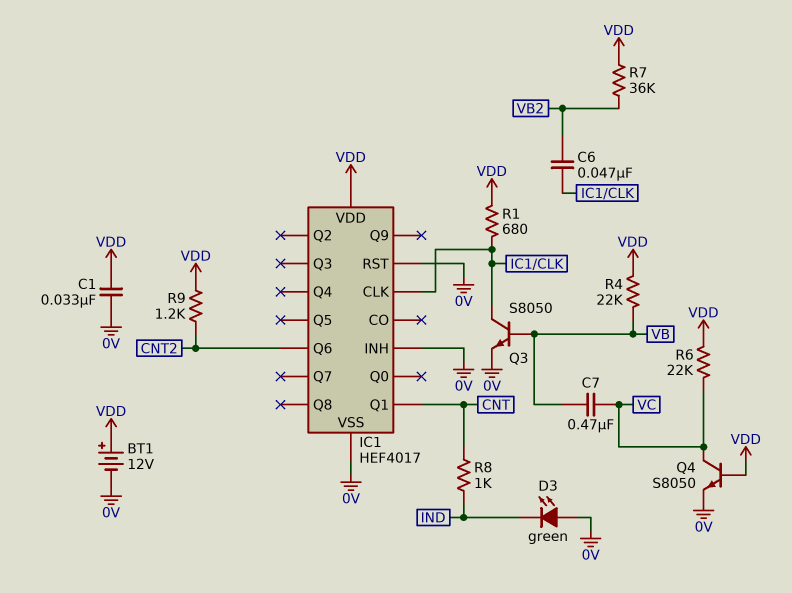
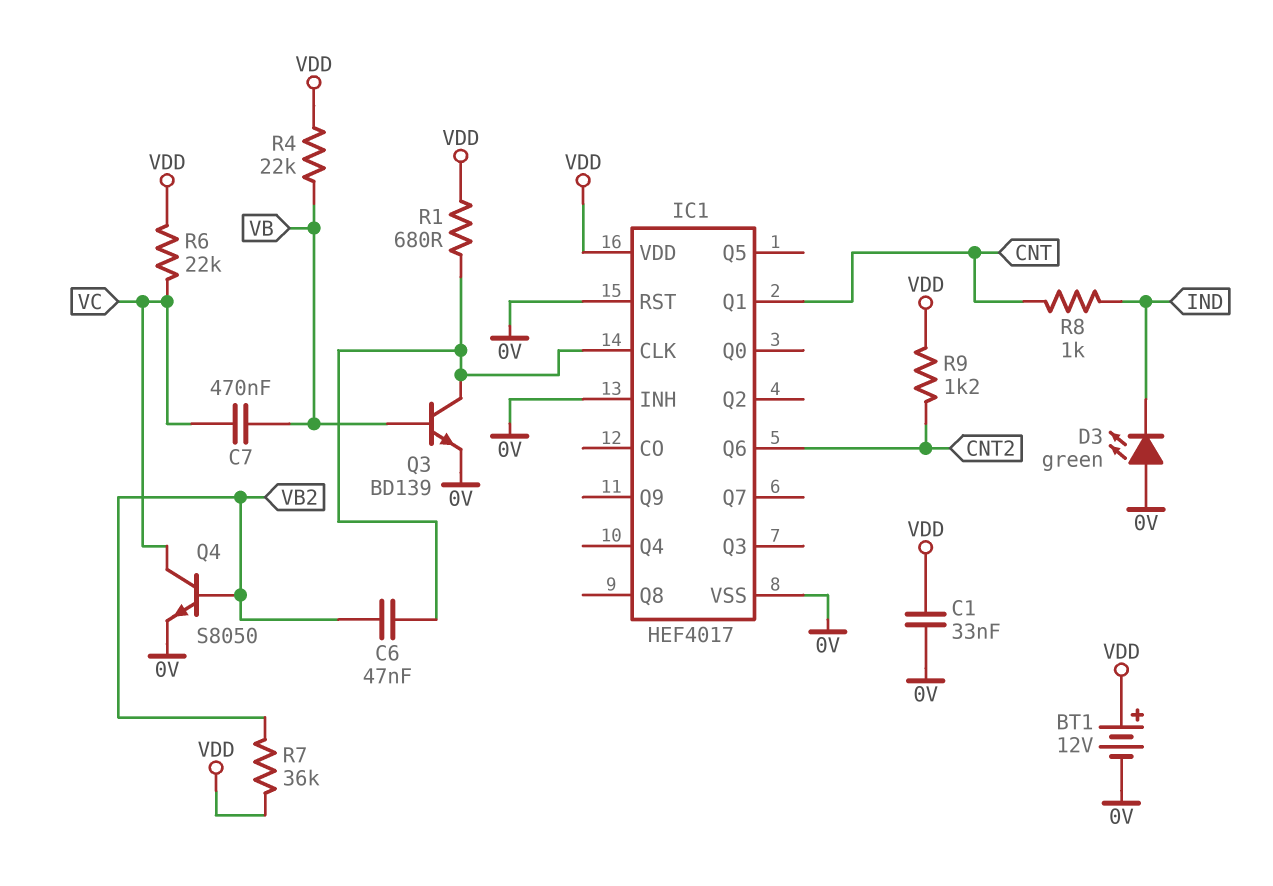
Q3: NPN S8050 (B VB, C IC1/CLK, E 0V) -> NPN BD139 (B VB, C IC1/CLK, E 0V)
Q4: NPN S8050 (B VDD, C VC, E 0V) -> NPN S8050 (B VB2, C VC, E 0V)

